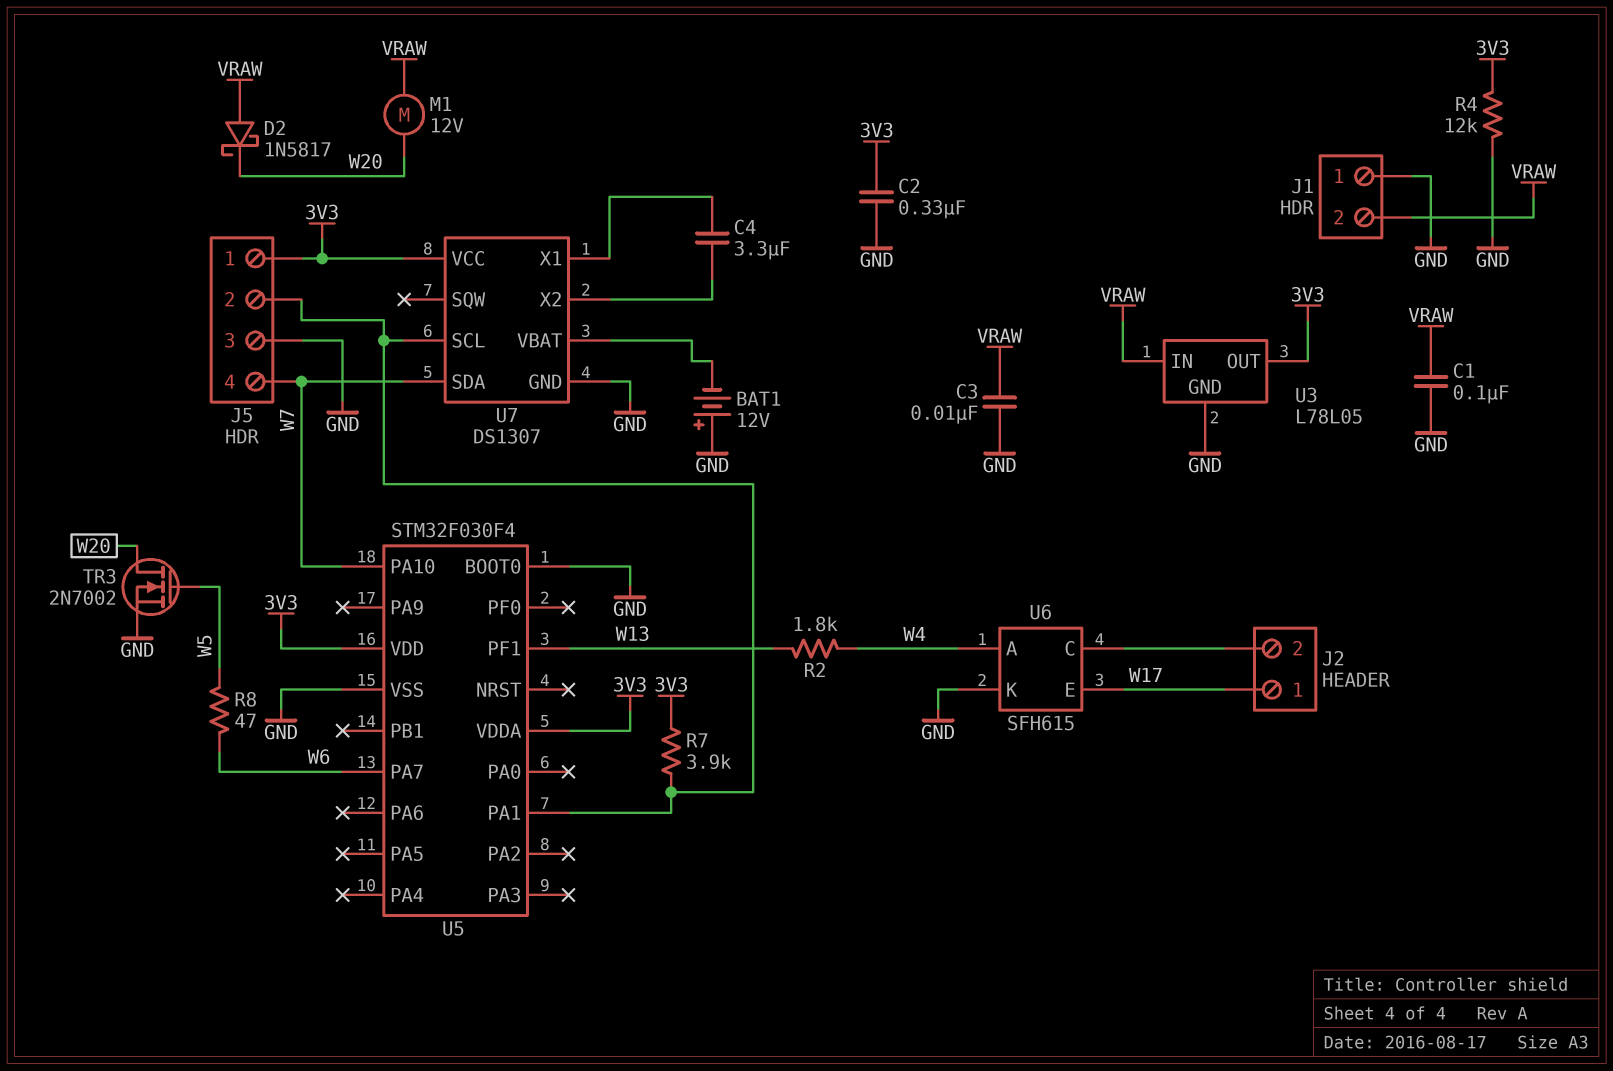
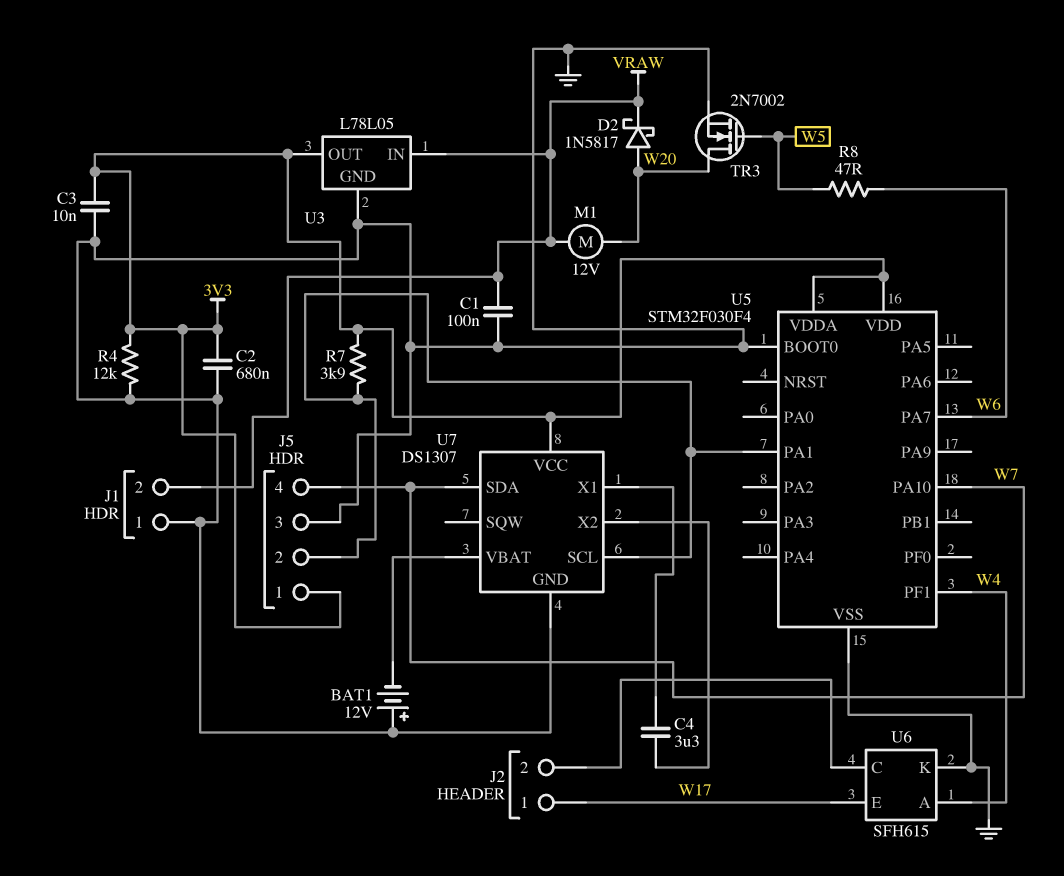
C2: 330nF (3V3, GND) -> 680nF (3V3, GND)
C3: 10nF (GND, VRAW) -> 10nF (3V3, GND)
D2: schottky 1N5817 (A VRAW, K W20) -> schottky 1N5817 (A W20, K VRAW)
R2: 1.8k (W4, W13) -> none
U5 pin PF1: W13 -> W4

